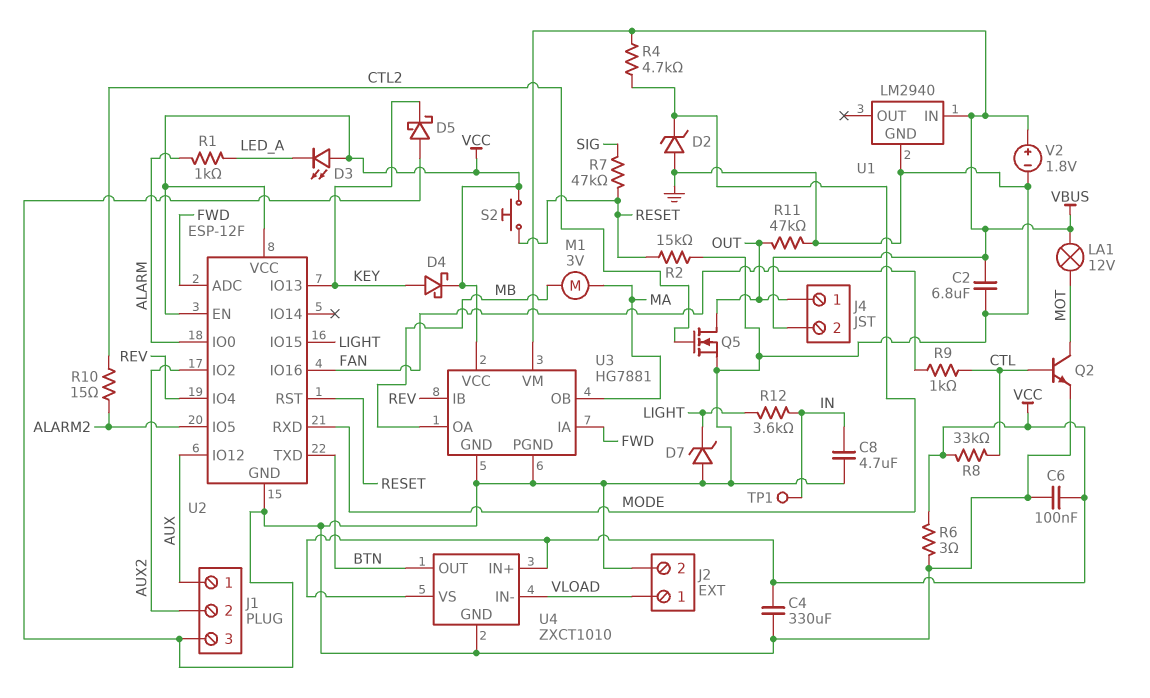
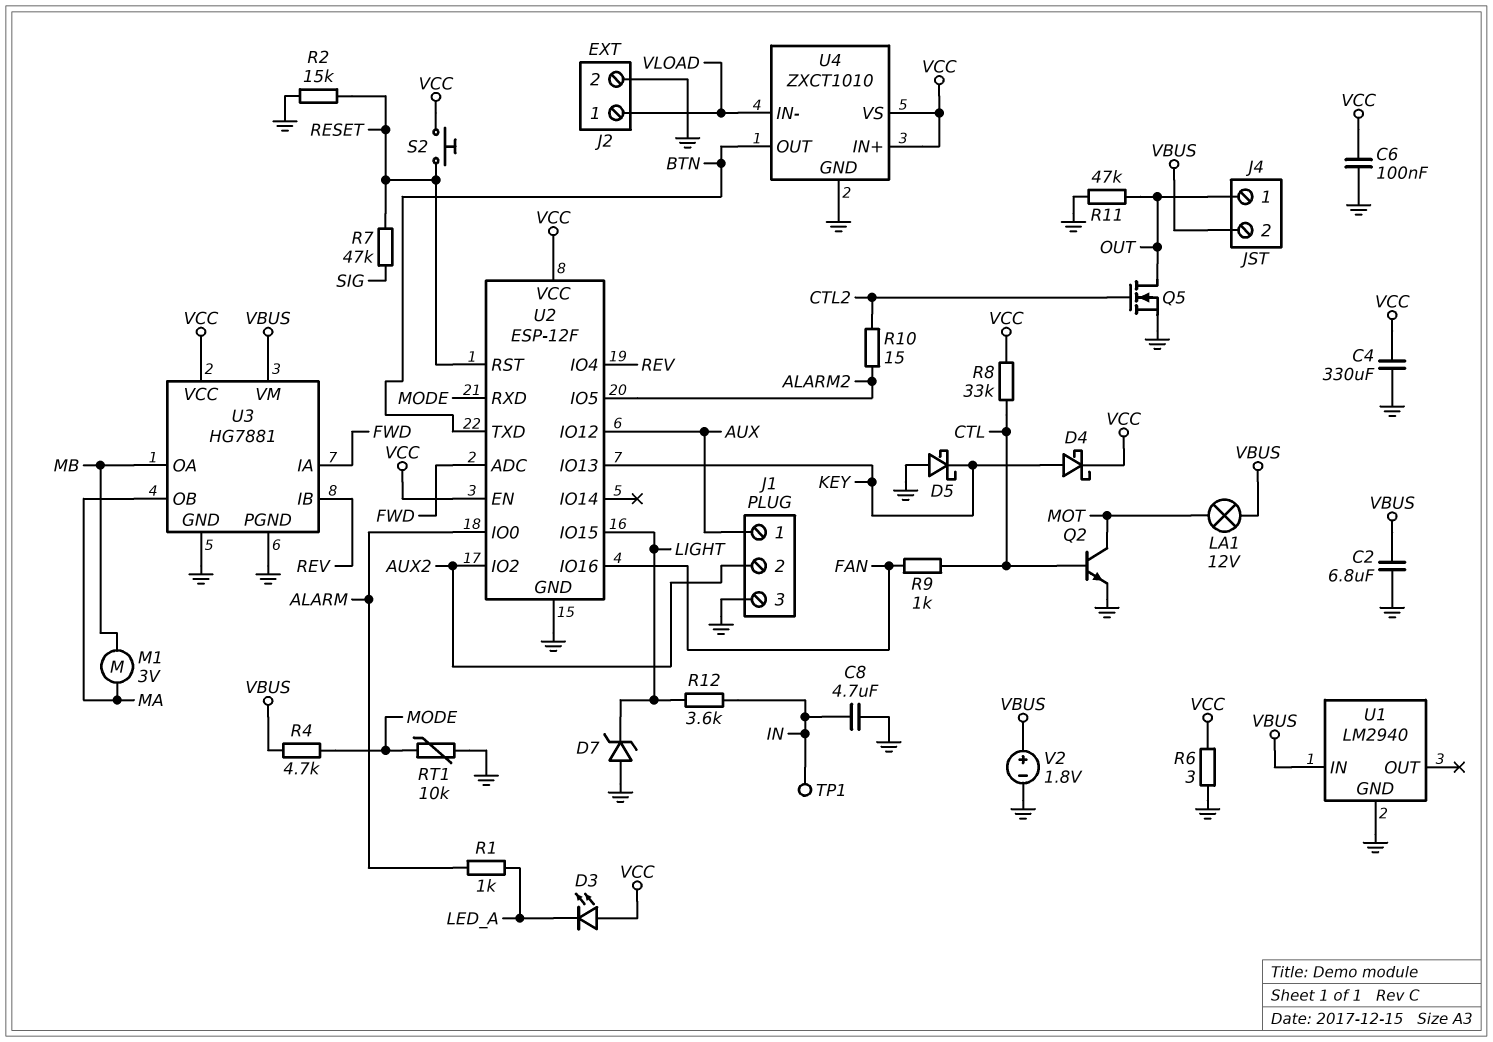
D2: zener (A GND, K MODE) -> none
RT1: none -> 10k (GND, MODE)

